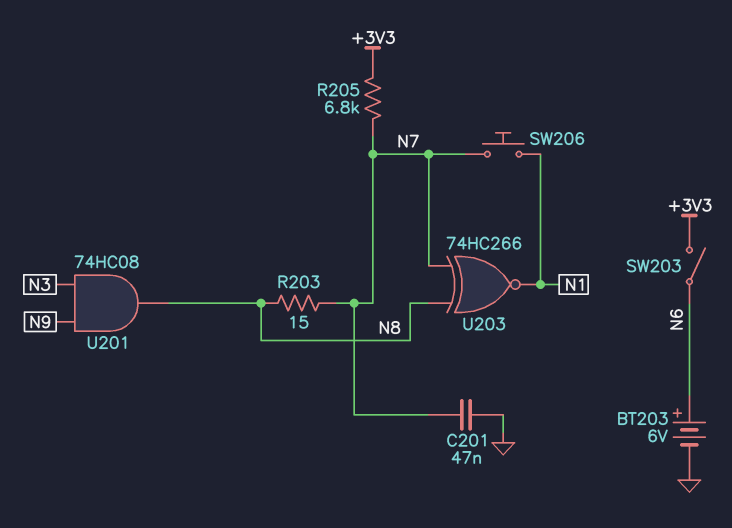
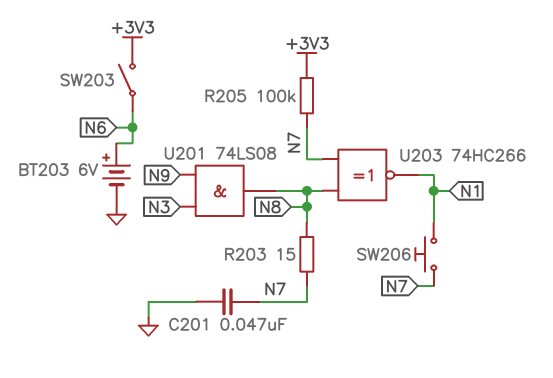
R205: 6.8k (+3V3, N7) -> 100k (+3V3, N7)
U201: AND 74HC08 (in N3, in N9, out N8) -> AND 74LS08 (in N3, in N9, out N8)

